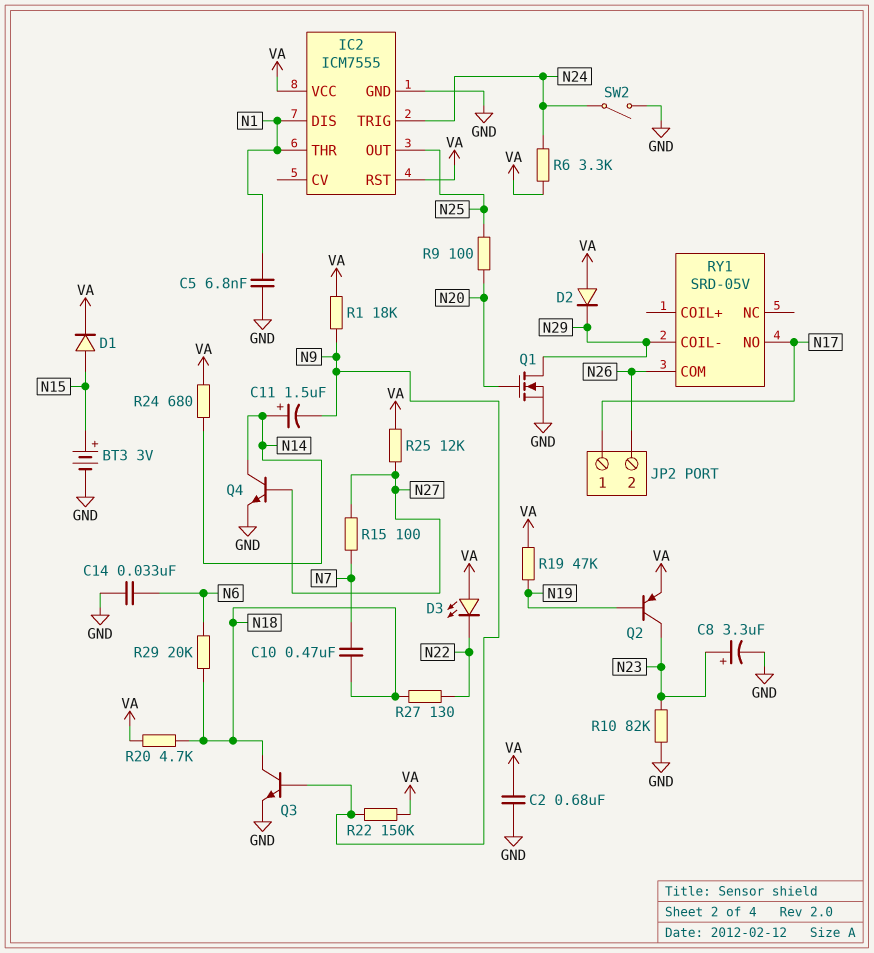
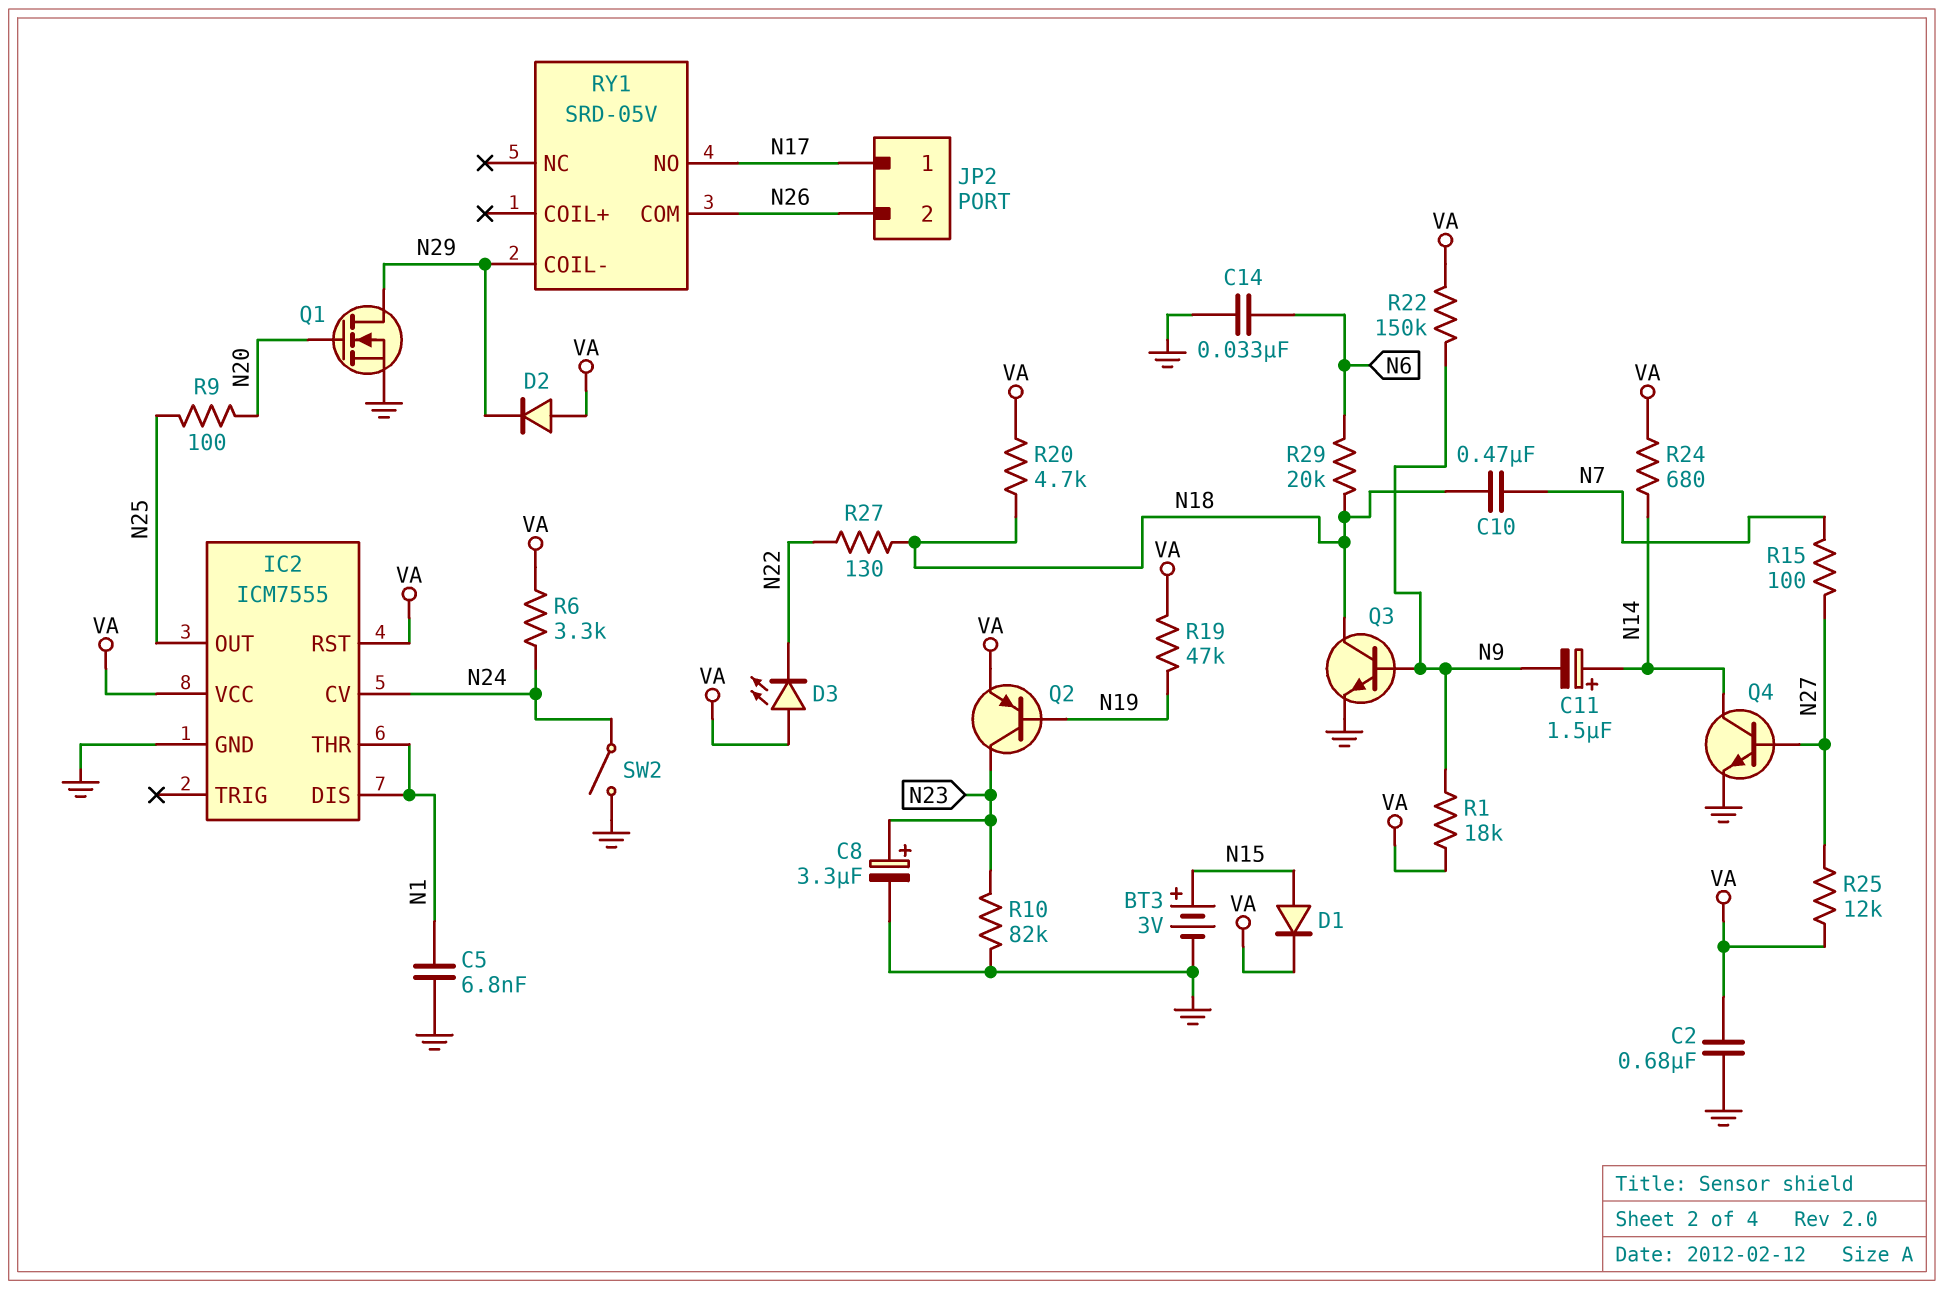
IC2 pin CV: none -> N24
IC2 pin TRIG: N24 -> none

